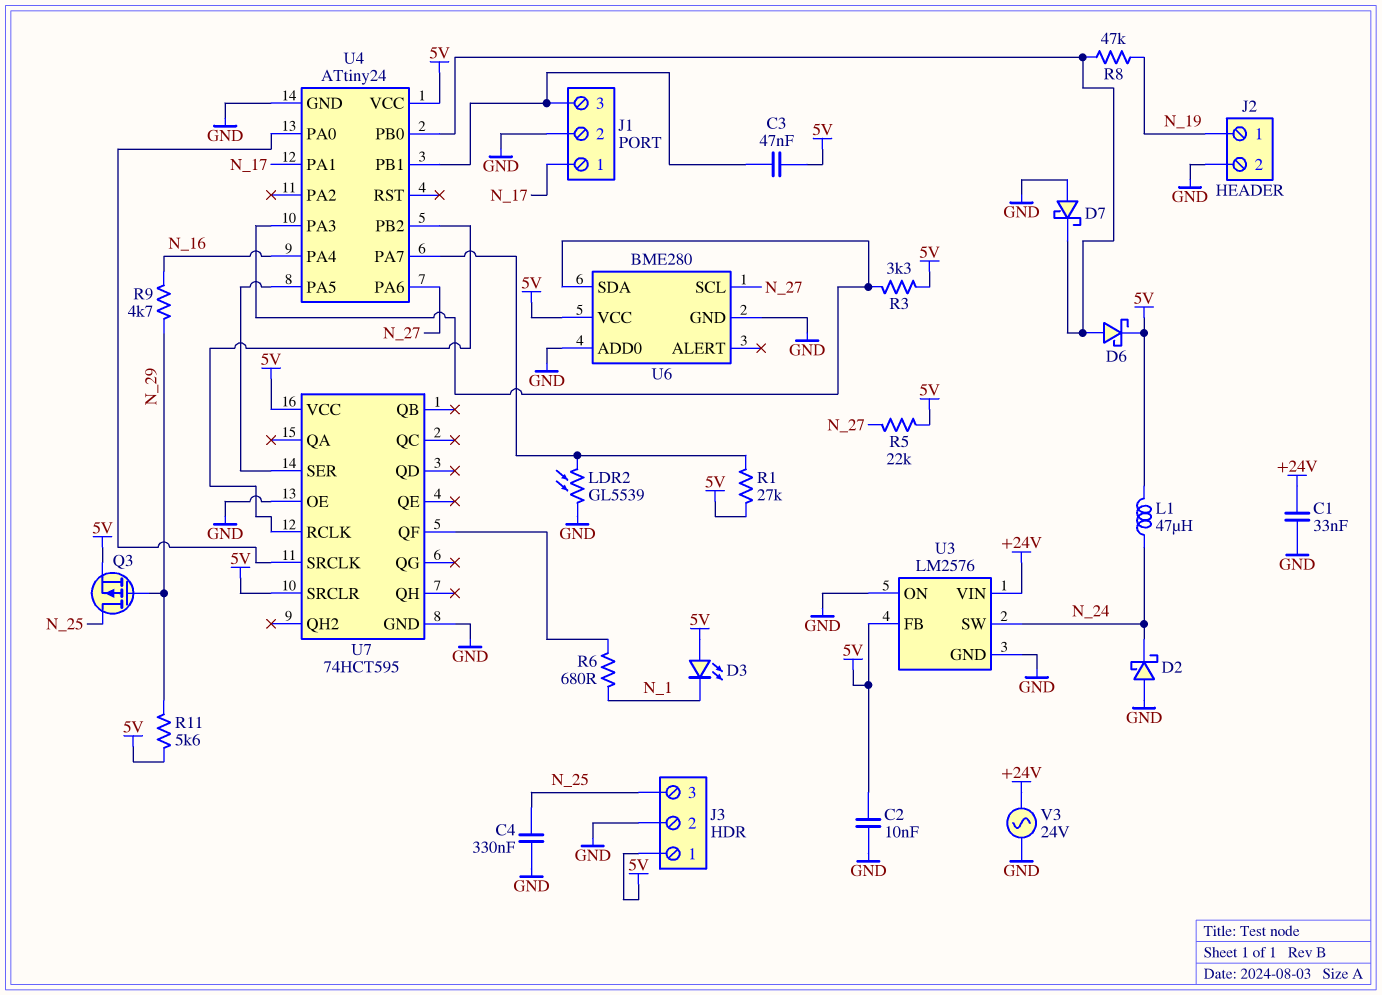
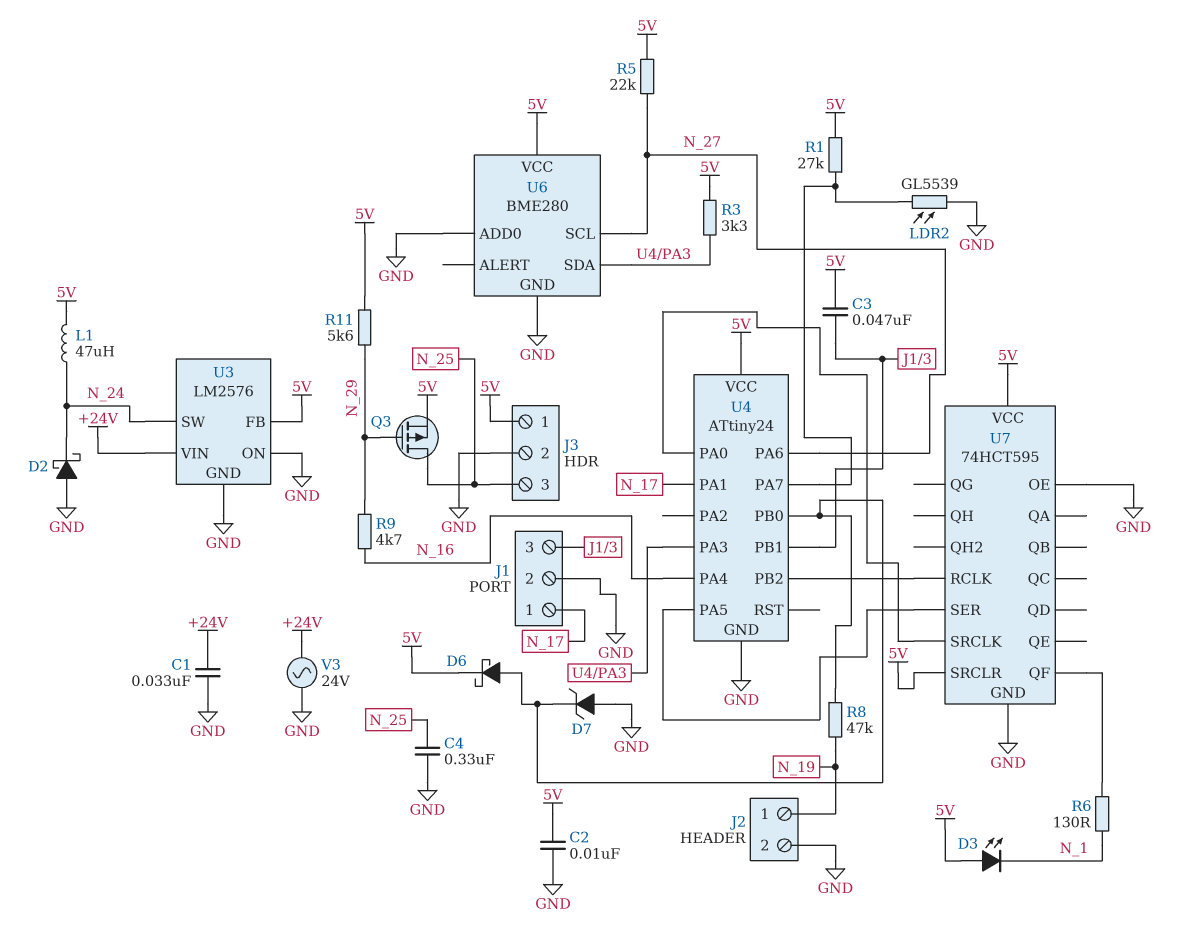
D7: schottky (A GND, K U4/PB0) -> zener (A GND, K U4/PB0)
R6: 680 (N_1, U7/QF) -> 130 (N_1, U7/QF)

